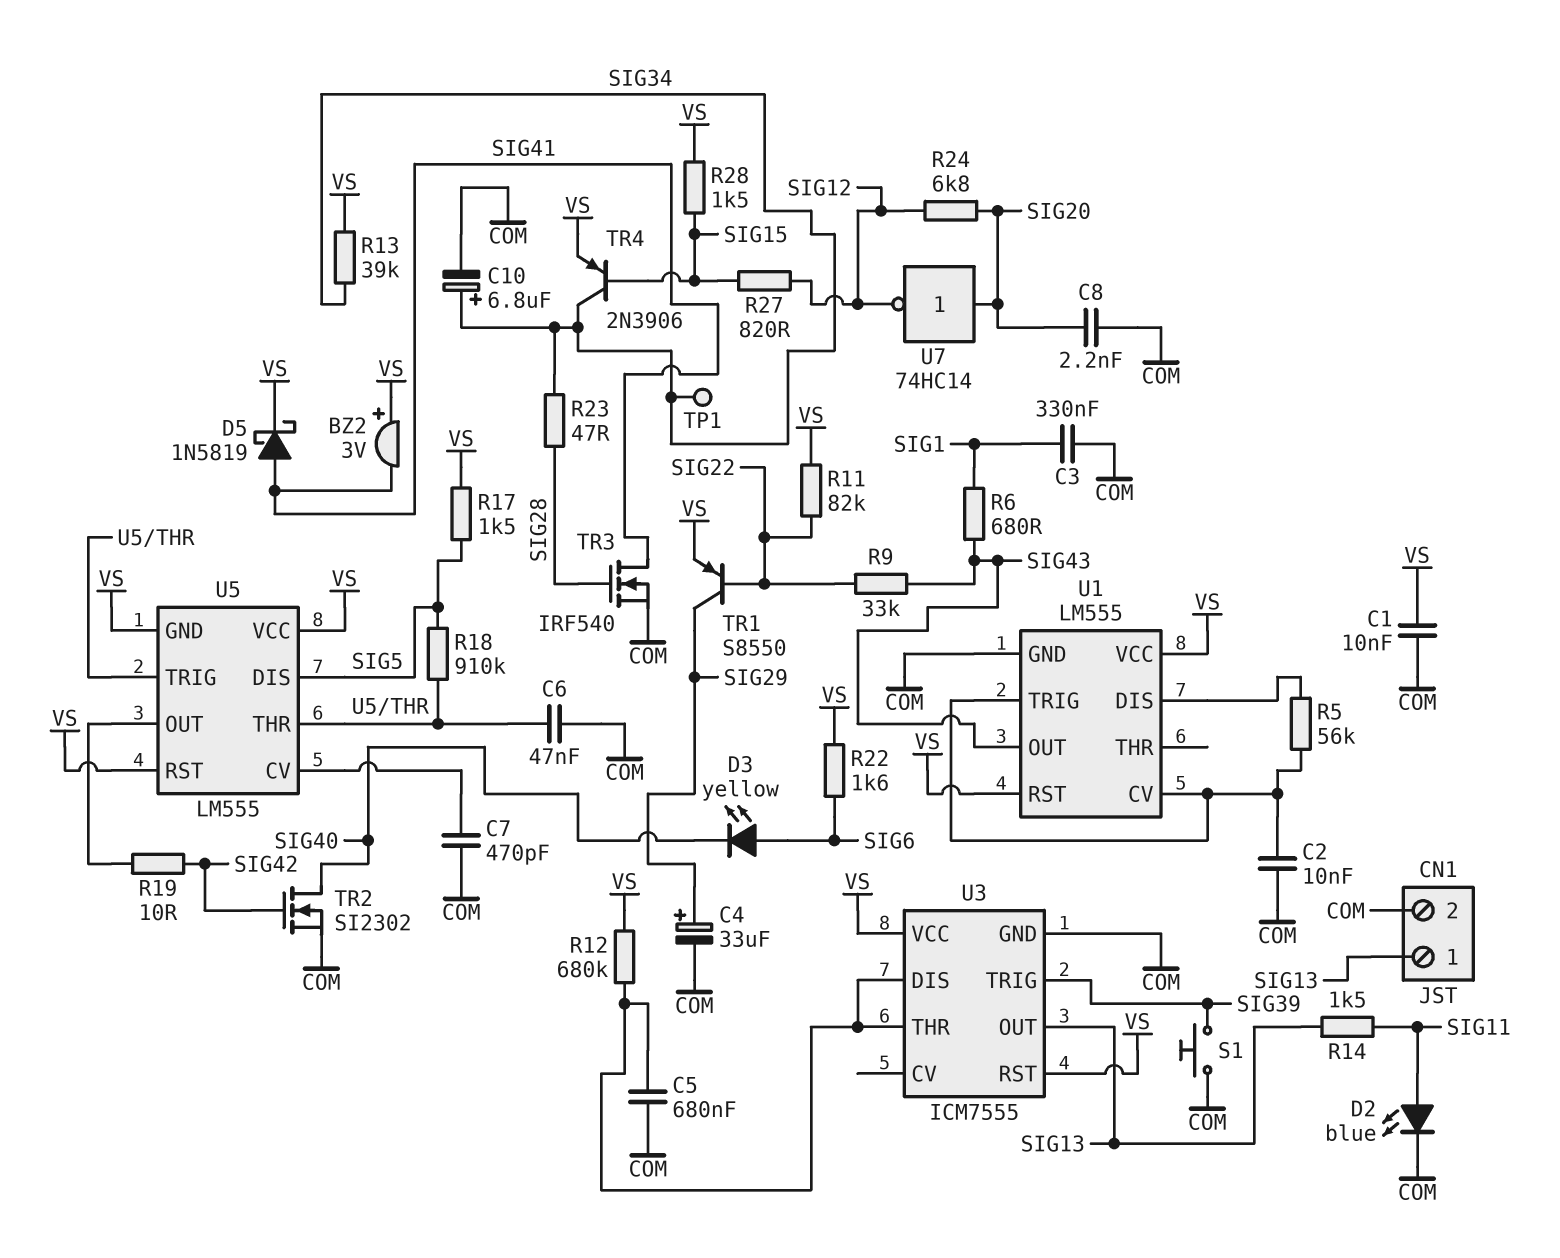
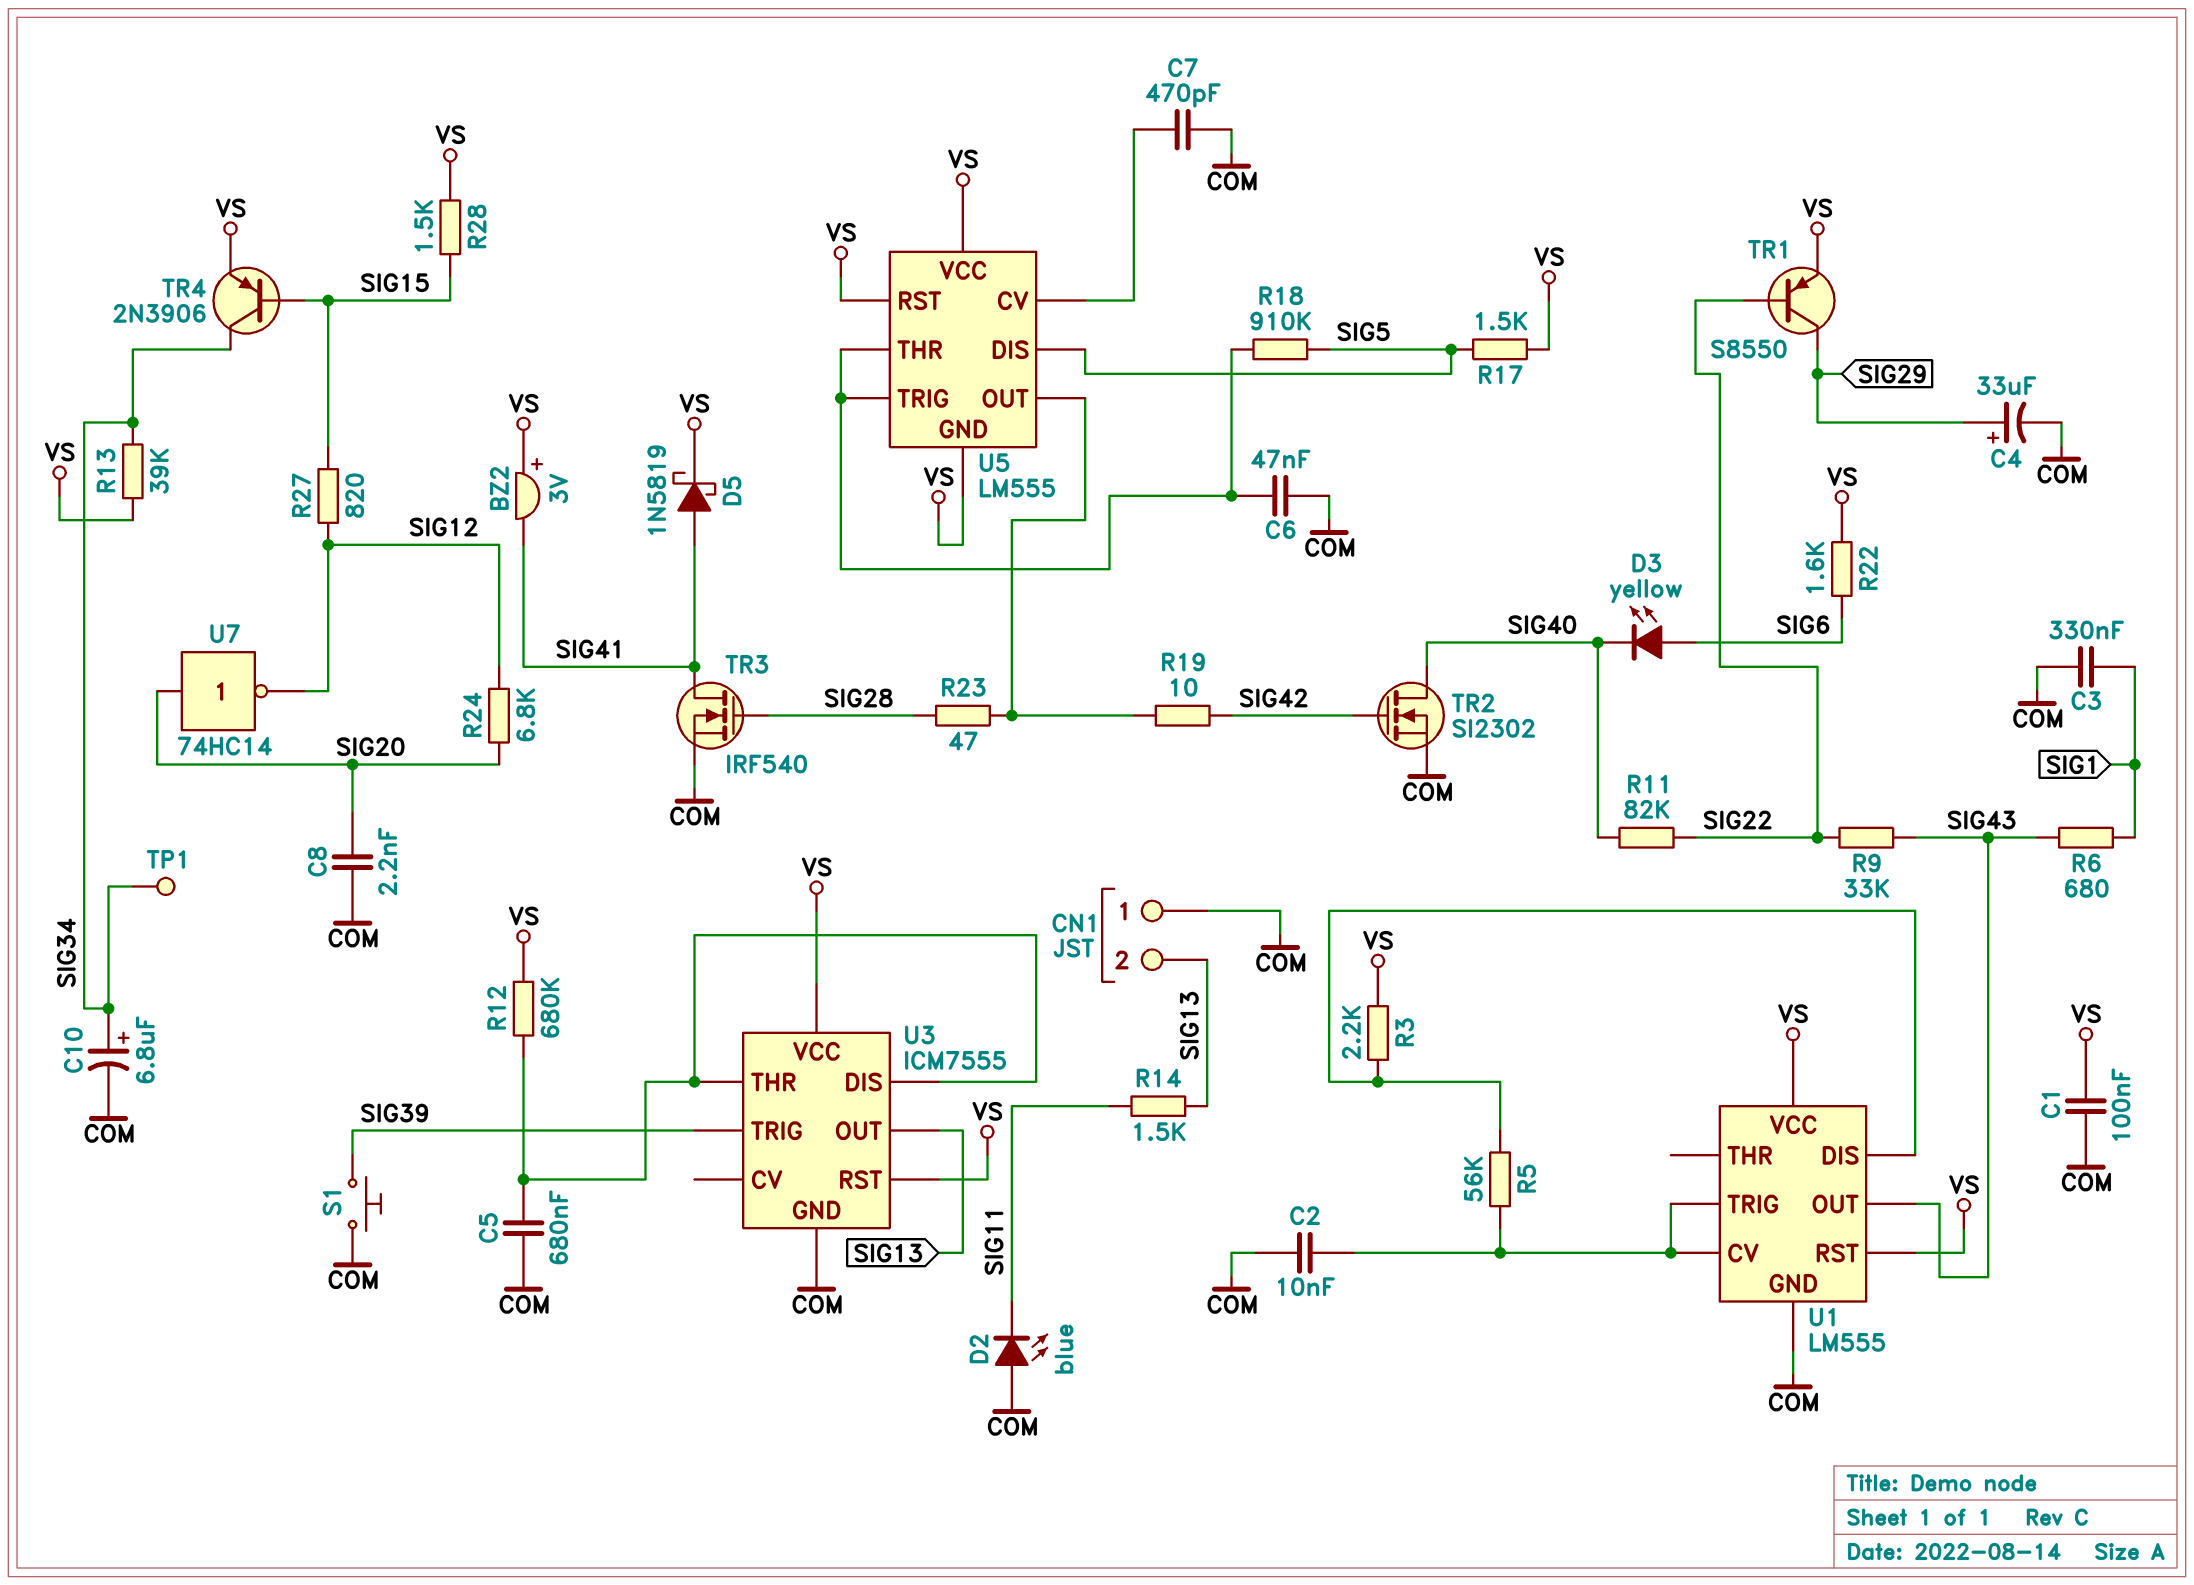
C1: 10nF (COM, VS) -> 100nF (COM, VS)
CN1 pin 1: SIG13 -> COM
CN1 pin 2: COM -> SIG13
D2: LED blue (A SIG11, K COM) -> LED blue (A COM, K SIG11)
R3: none -> 2.2k (U1/DIS, VS)
R11: 82k (SIG22, VS) -> 82k (SIG22, SIG40)
R23: 47 (SIG28, SIG34) -> 47 (SIG28, U5/OUT)

